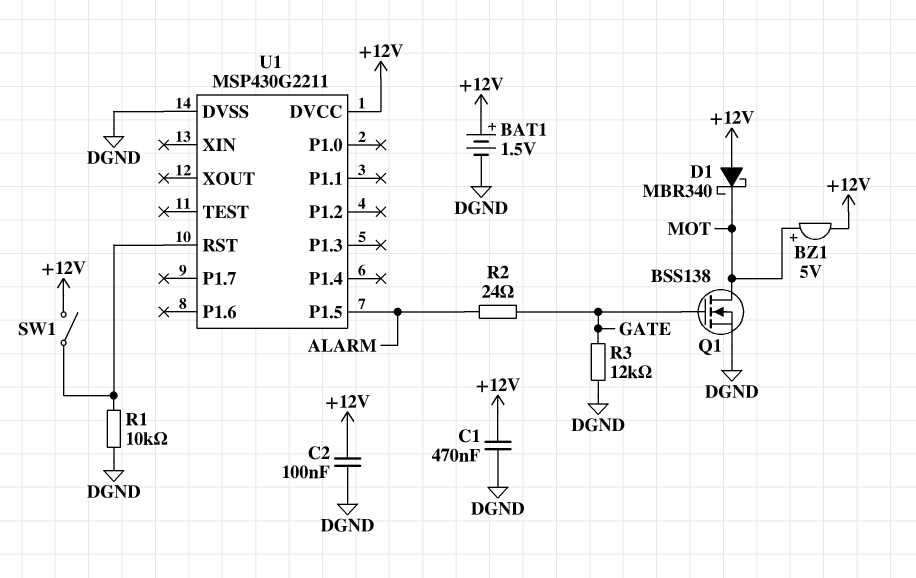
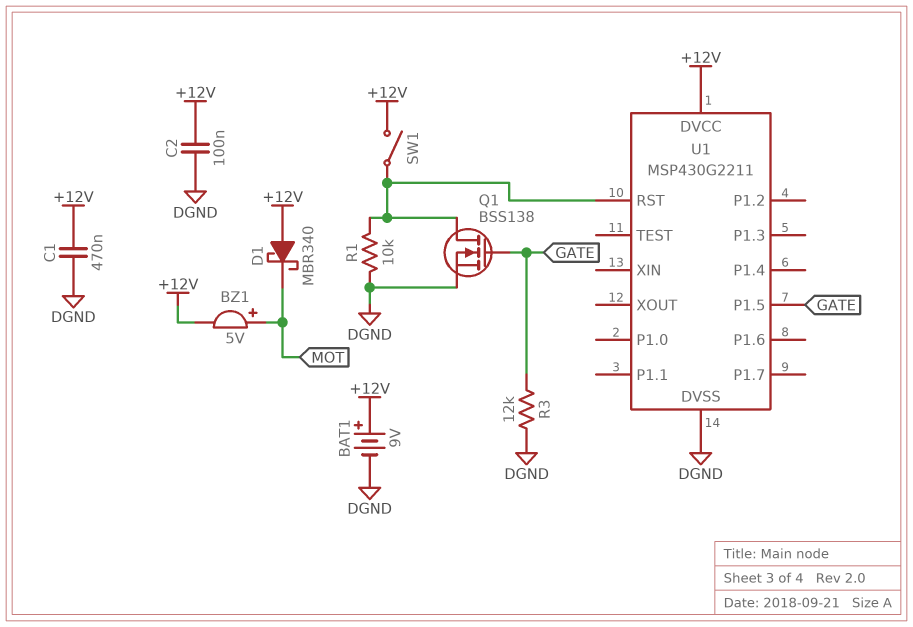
BAT1: 1.5V (plus +12V, minus DGND) -> 9V (plus +12V, minus DGND)
Q1: NMOS BSS138 (G GATE, D MOT, S DGND) -> NMOS BSS138 (G GATE, D U1/RST, S DGND)
R2: 24 (ALARM, GATE) -> none
U1 pin P1.5: ALARM -> GATE

